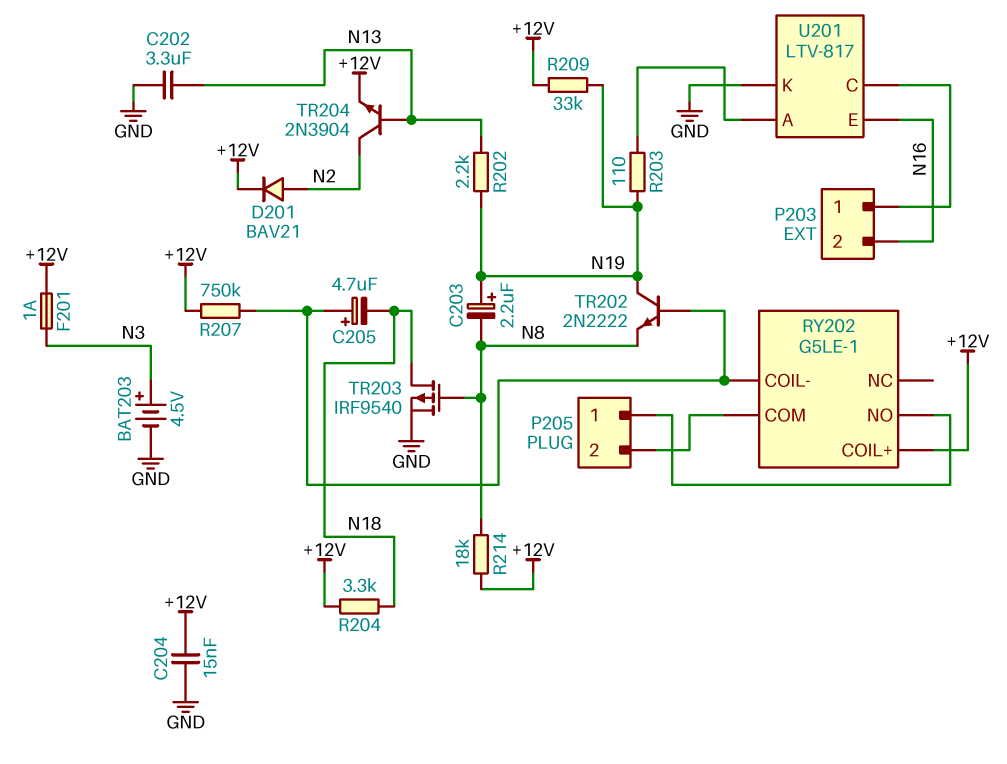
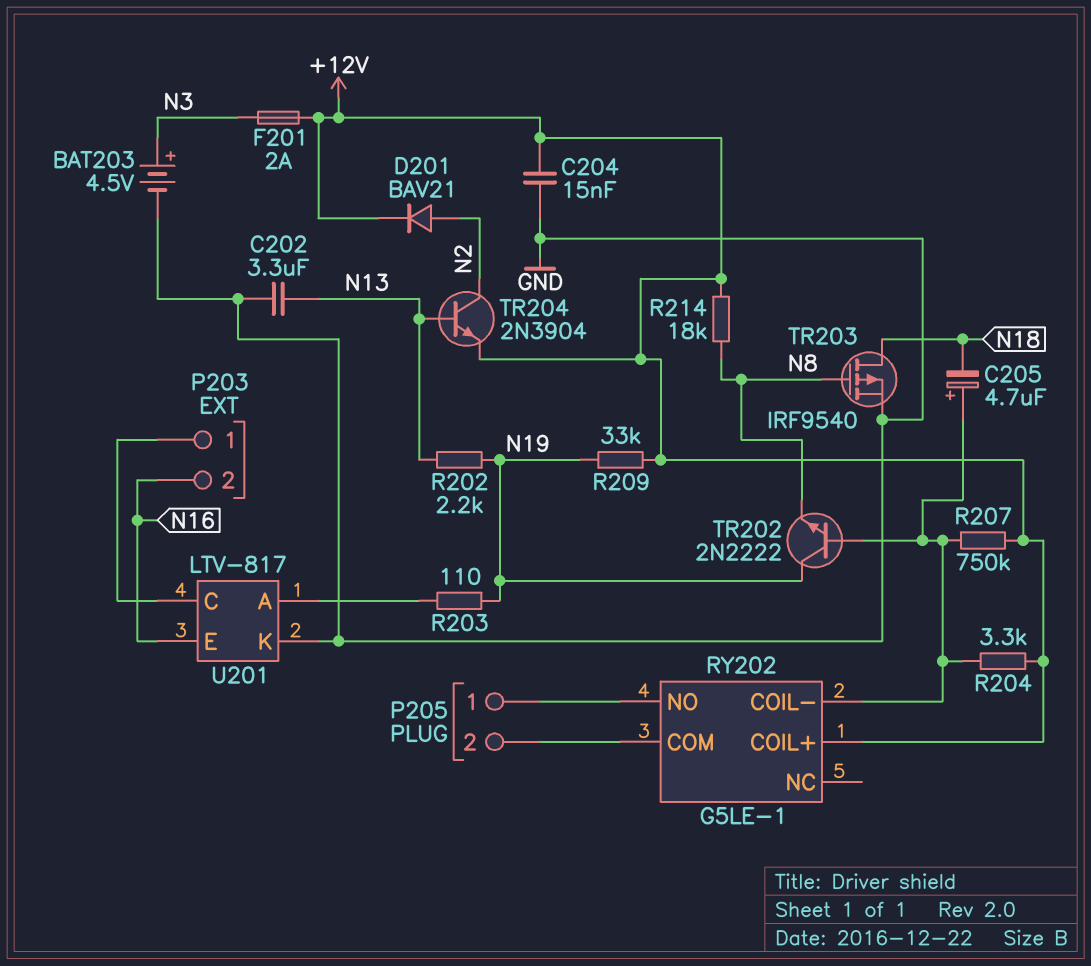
C203: 2.2uF (plus N19, minus N8) -> none
F201: 1A (+12V, N3) -> 2A (+12V, N3)
R204: 3.3k (+12V, N18) -> 3.3k (+12V, RY202/COIL-)

